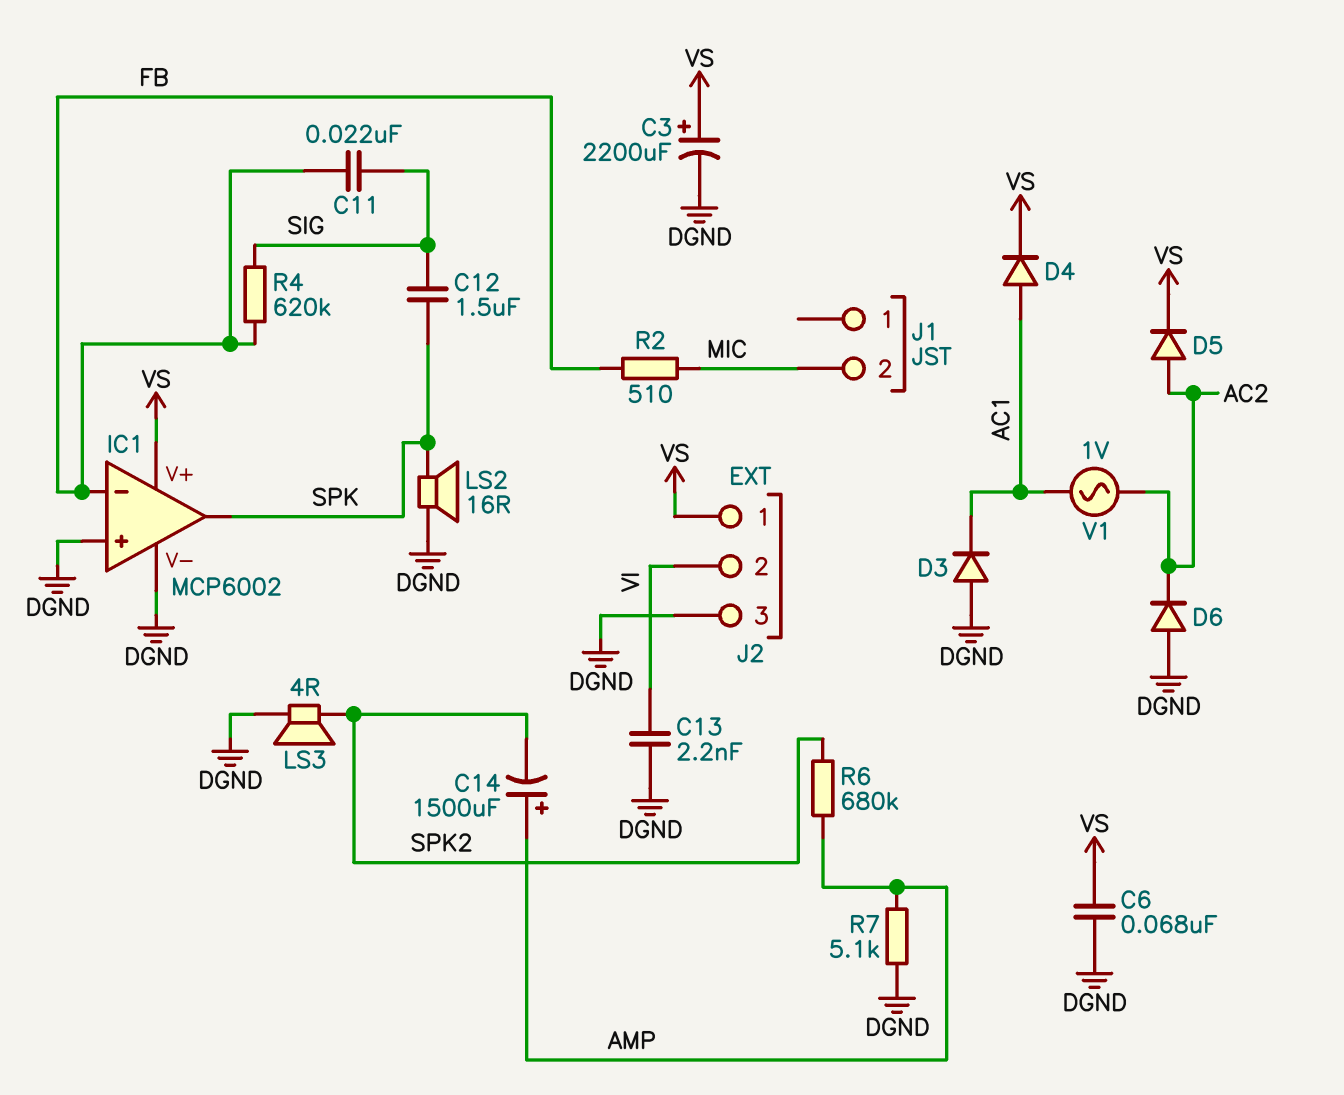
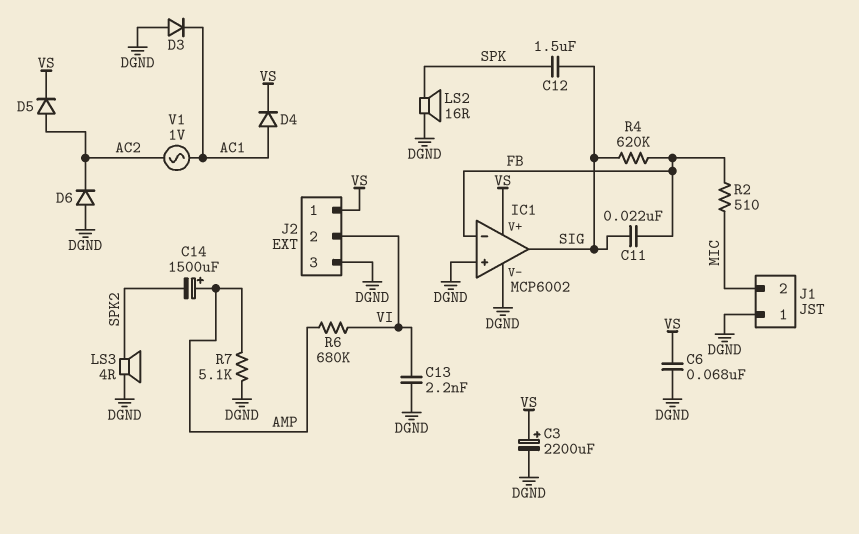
IC1 pin out: SPK -> SIG
J1 pin 1: none -> DGND
R6: 680k (AMP, SPK2) -> 680k (AMP, VI)

